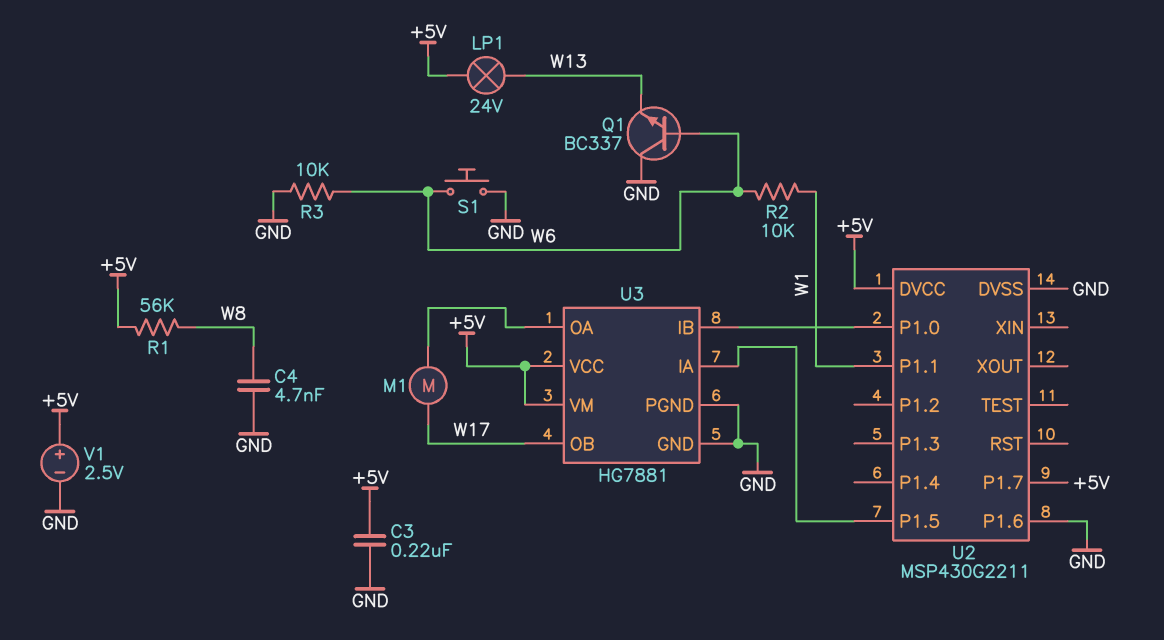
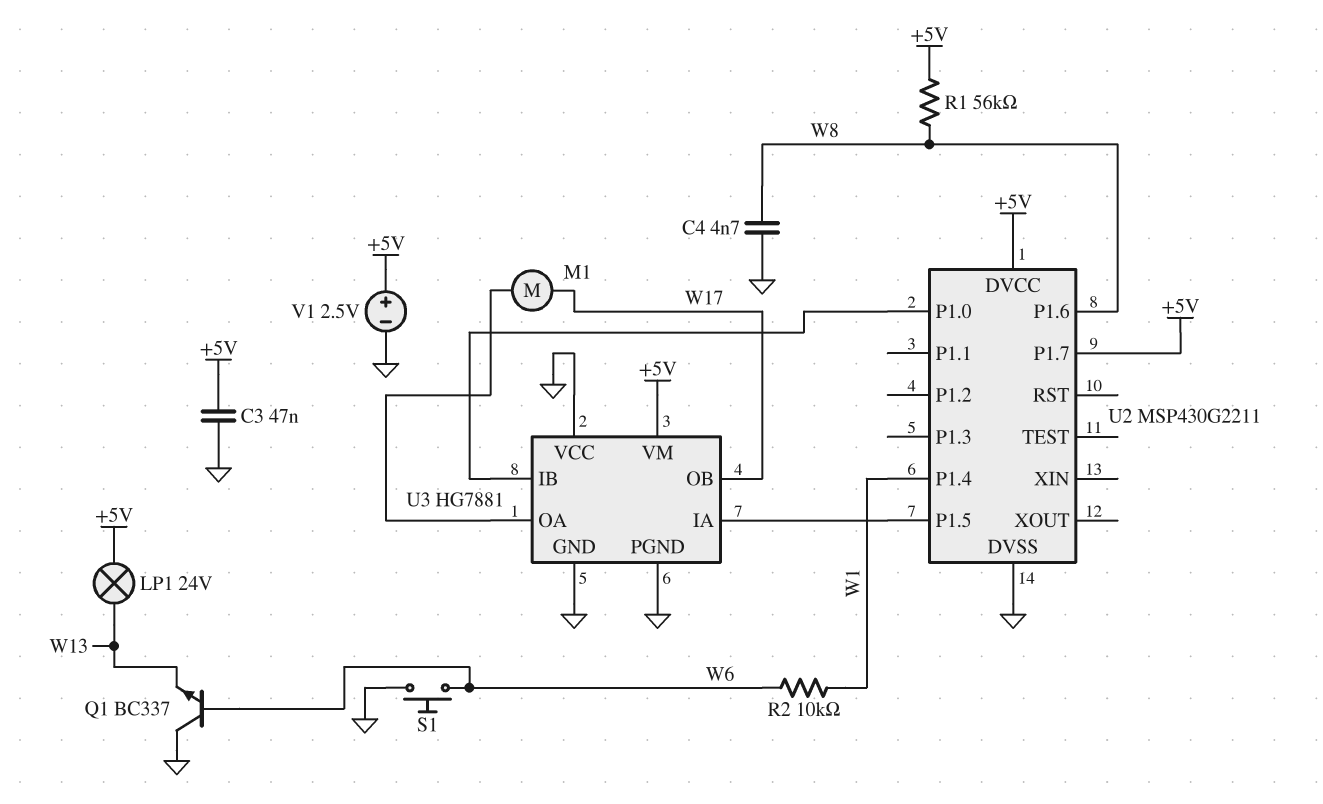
C3: 220nF (+5V, GND) -> 47nF (+5V, GND)
R3: 10k (GND, W6) -> none
U2 pin P1.1: W1 -> none
U2 pin P1.4: none -> W1
U2 pin P1.6: GND -> W8
U3 pin VCC: +5V -> GND

